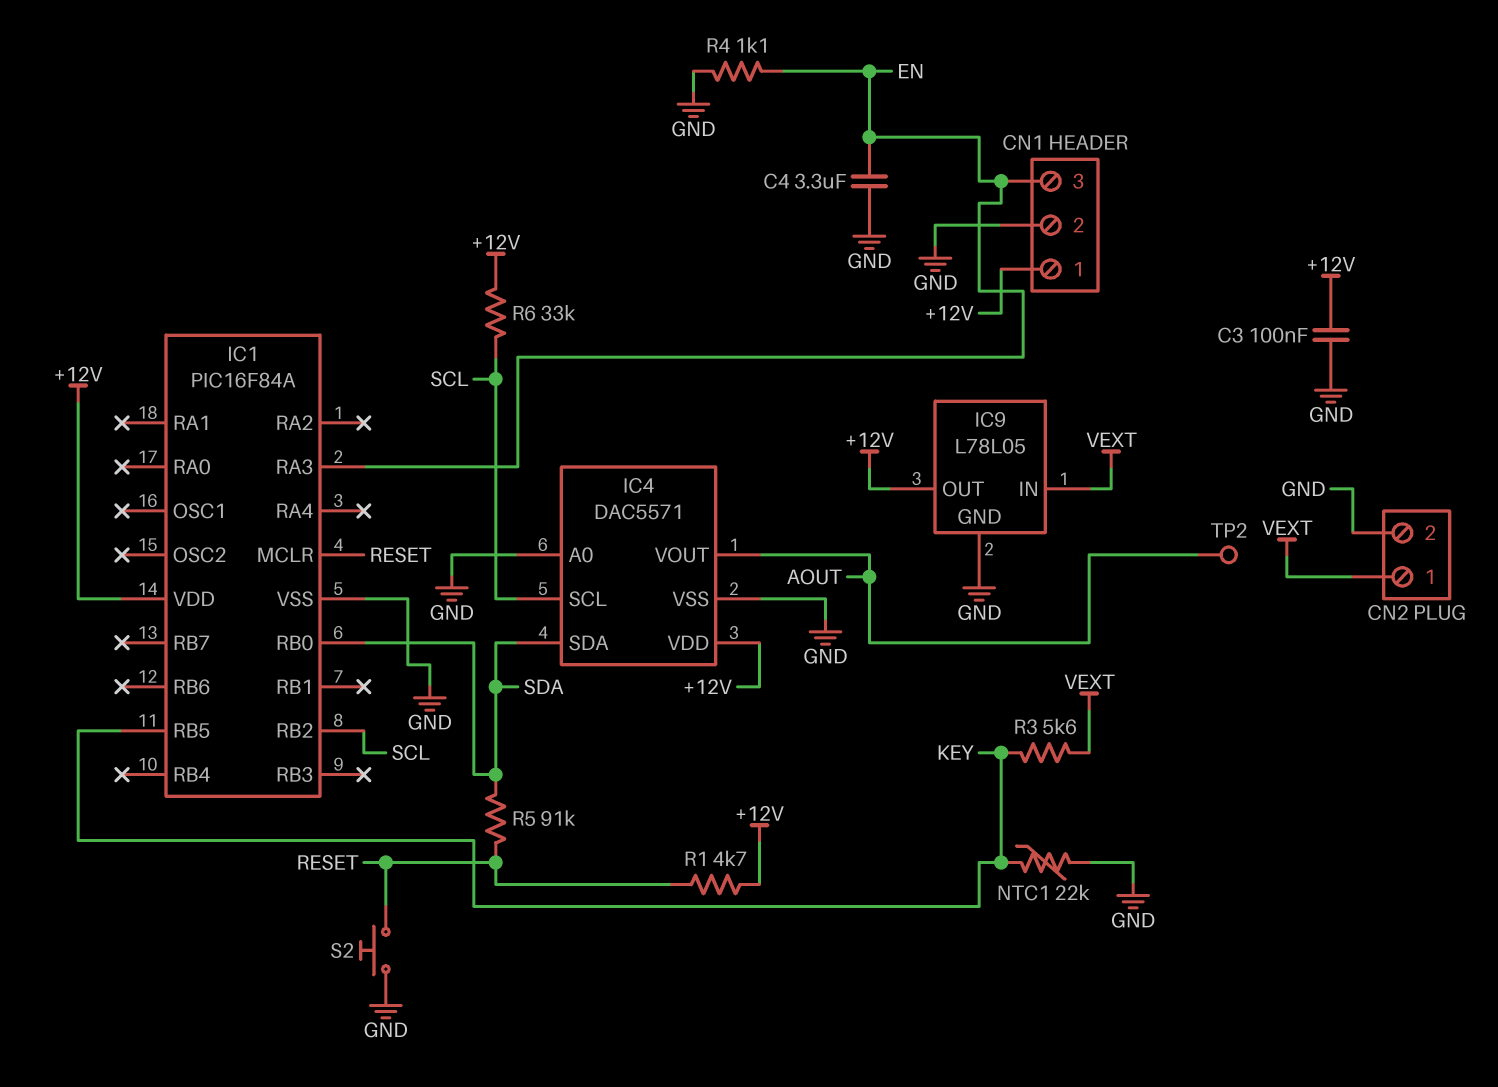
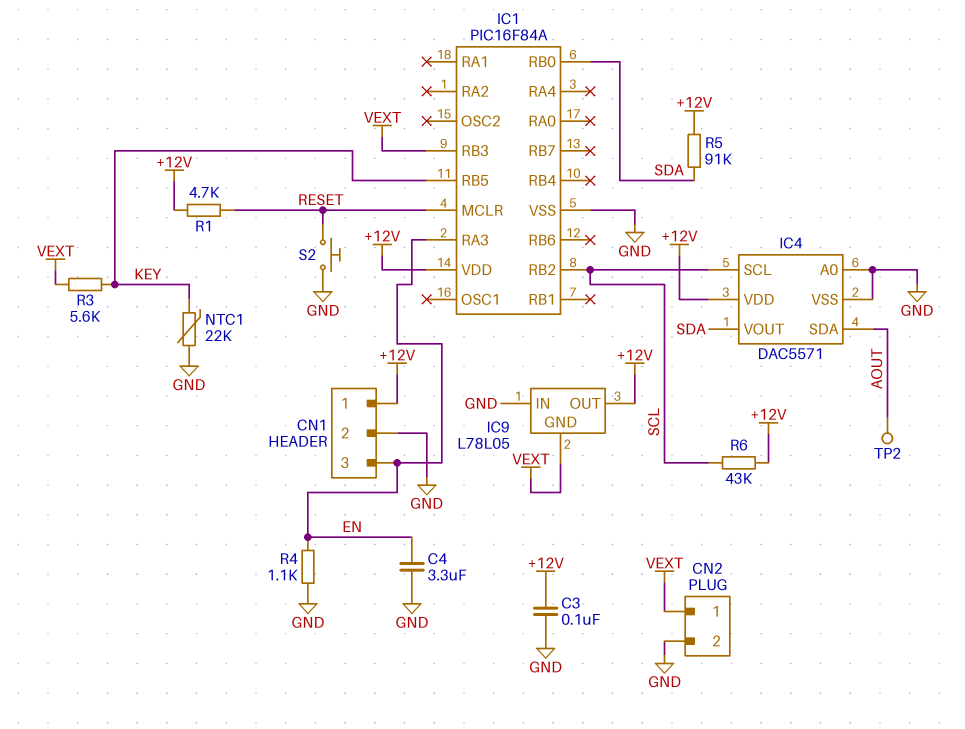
IC1 pin RB3: none -> VEXT
IC4 pin SDA: SDA -> AOUT
IC4 pin VOUT: AOUT -> SDA
IC9 pin GND: GND -> VEXT
IC9 pin IN: VEXT -> GND
R5: 91k (RESET, SDA) -> 91k (+12V, SDA)
R6: 33k (+12V, SCL) -> 43k (+12V, SCL)

